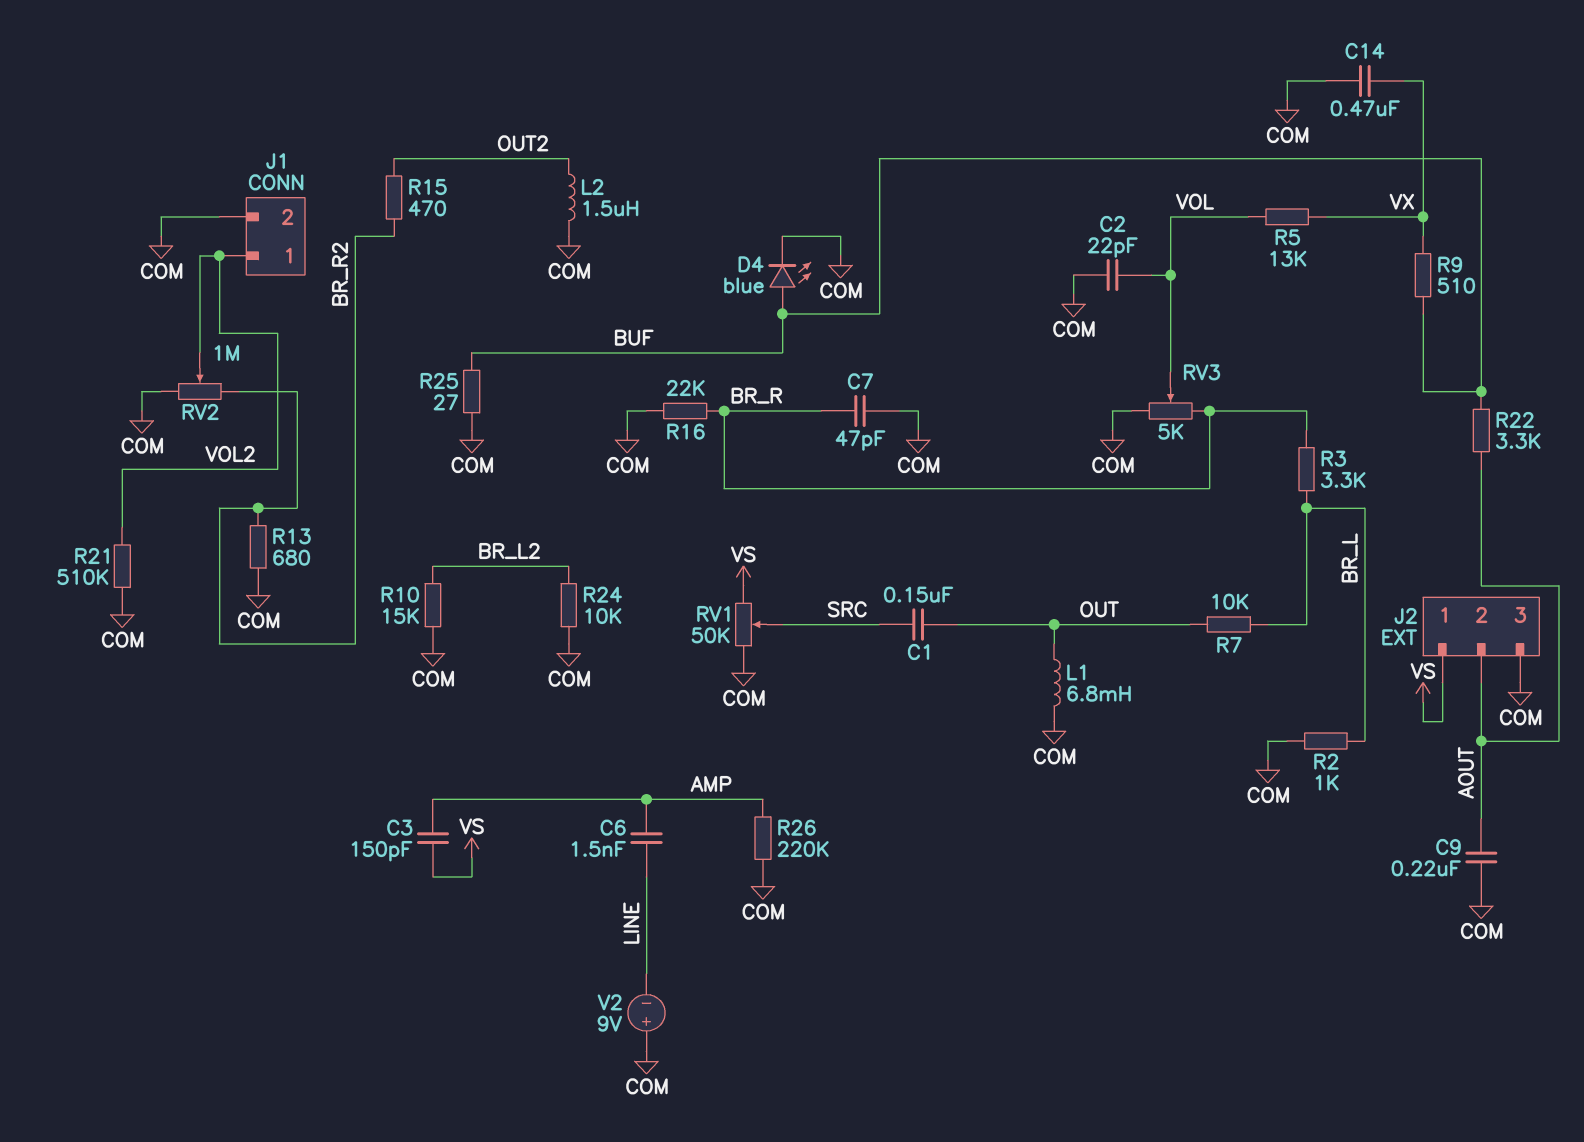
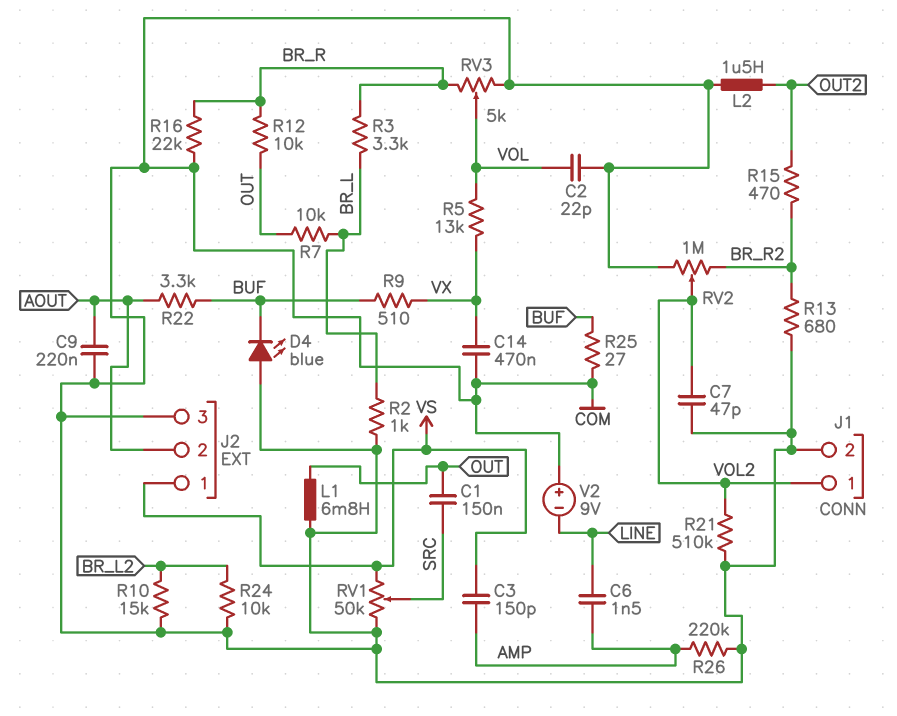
C7: 47pF (BR_R, COM) -> 47pF (COM, VOL2)
D4: LED blue (A BUF, K COM) -> LED blue (A COM, K BUF)
R12: none -> 10k (BR_R, OUT)

